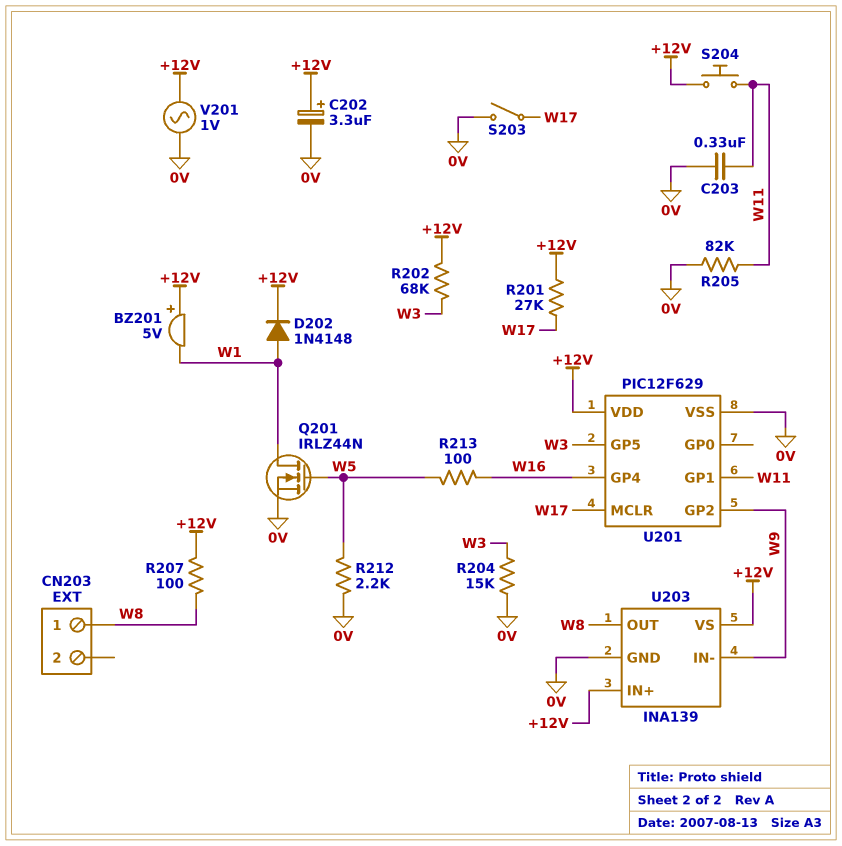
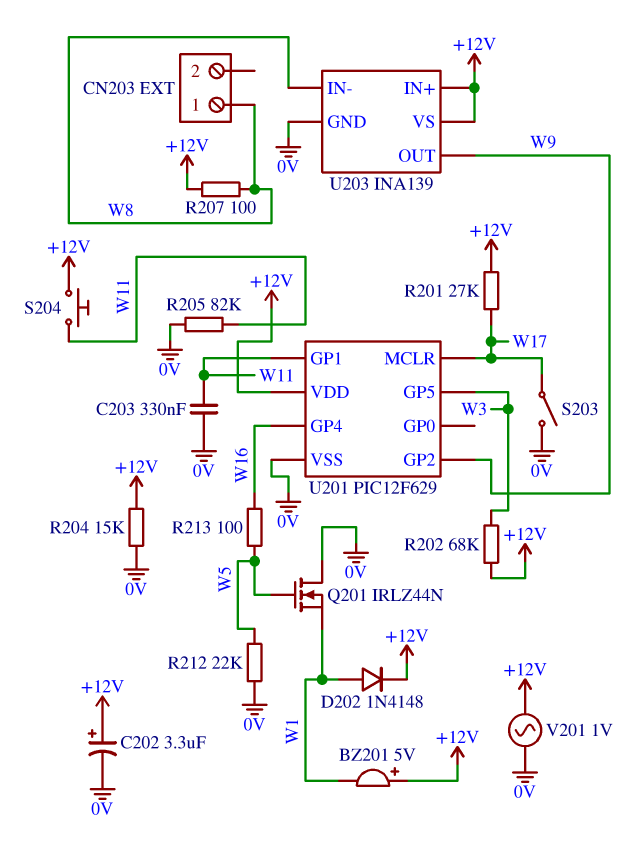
Q201: NMOS IRLZ44N (G W5, D W1, S 0V) -> NMOS IRLZ44N (G W5, D 0V, S W1)
R204: 15k (0V, W3) -> 15k (+12V, 0V)
R212: 2.2k (0V, W5) -> 22k (0V, W5)
U203 pin IN-: W9 -> W8
U203 pin OUT: W8 -> W9

